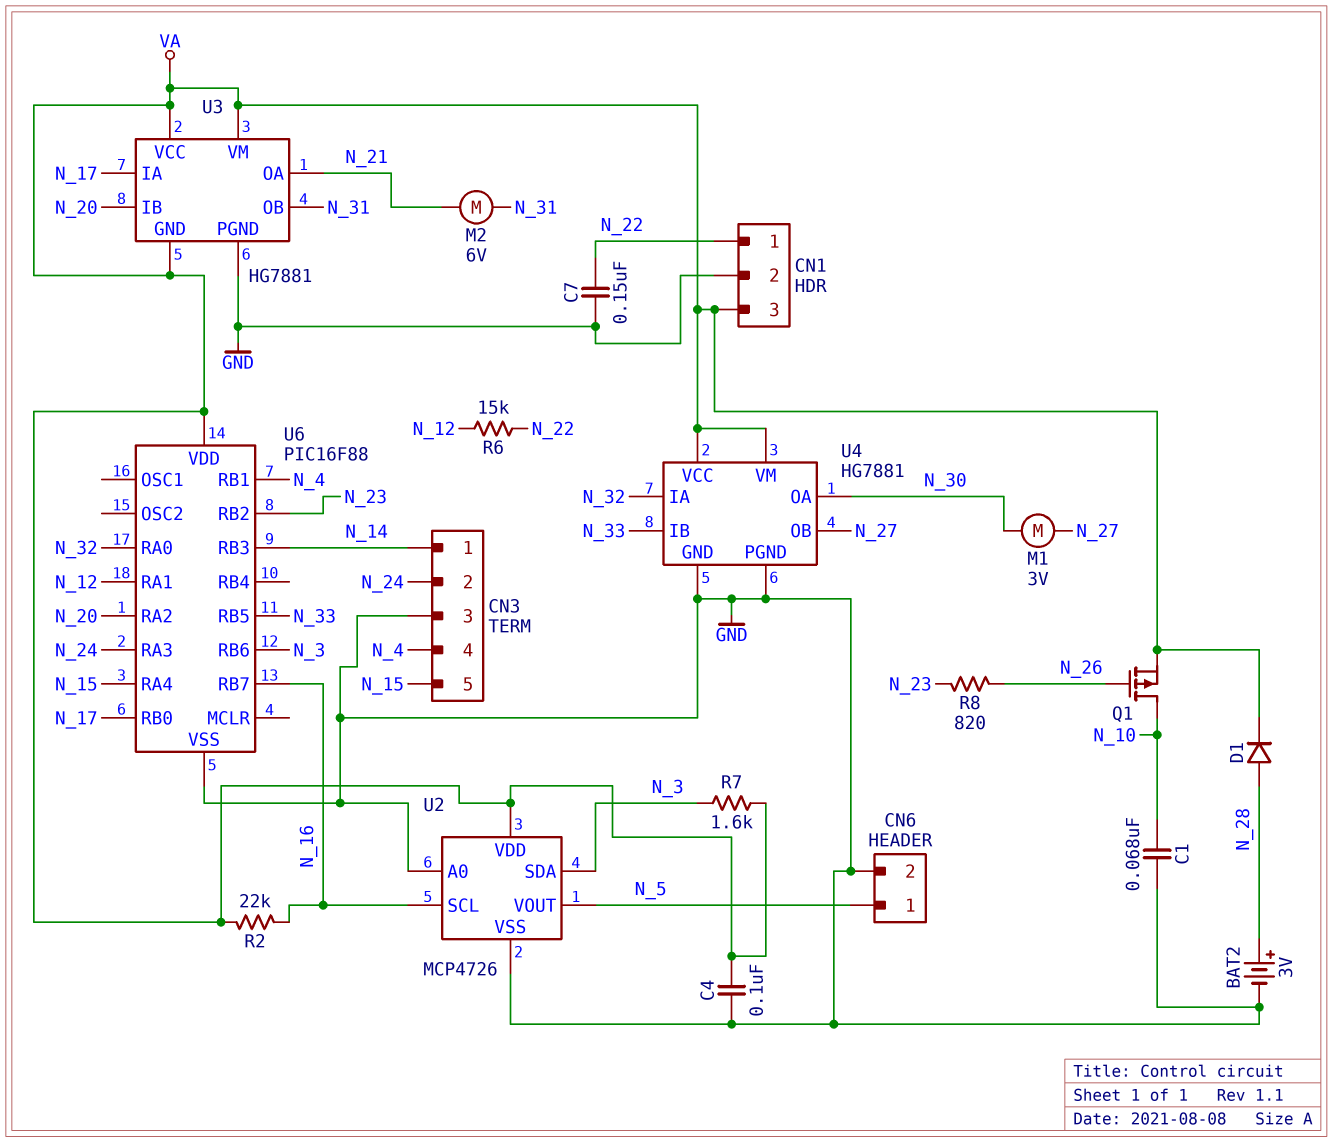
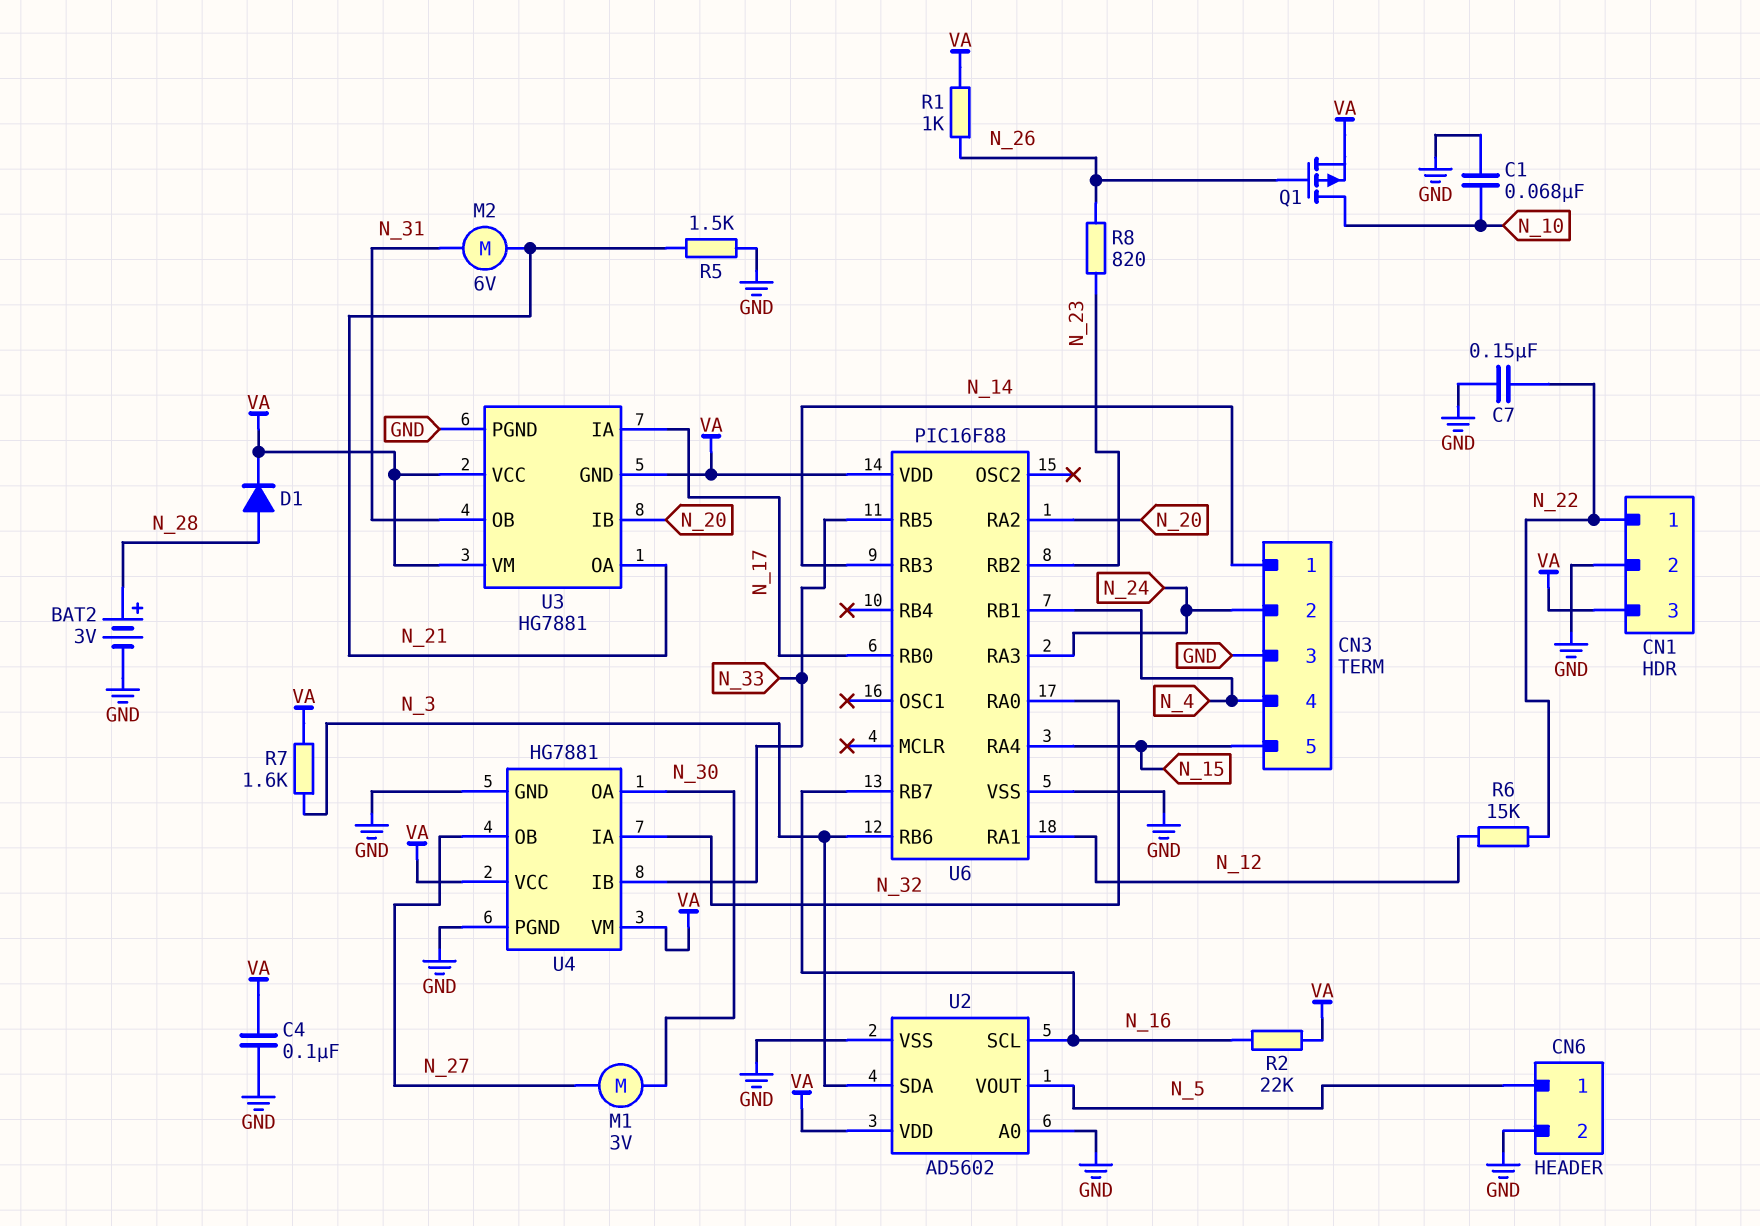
R1: none -> 1k (N_26, VA)
R5: none -> 1.5k (GND, N_21)
U2: MCP4726 -> AD5602

